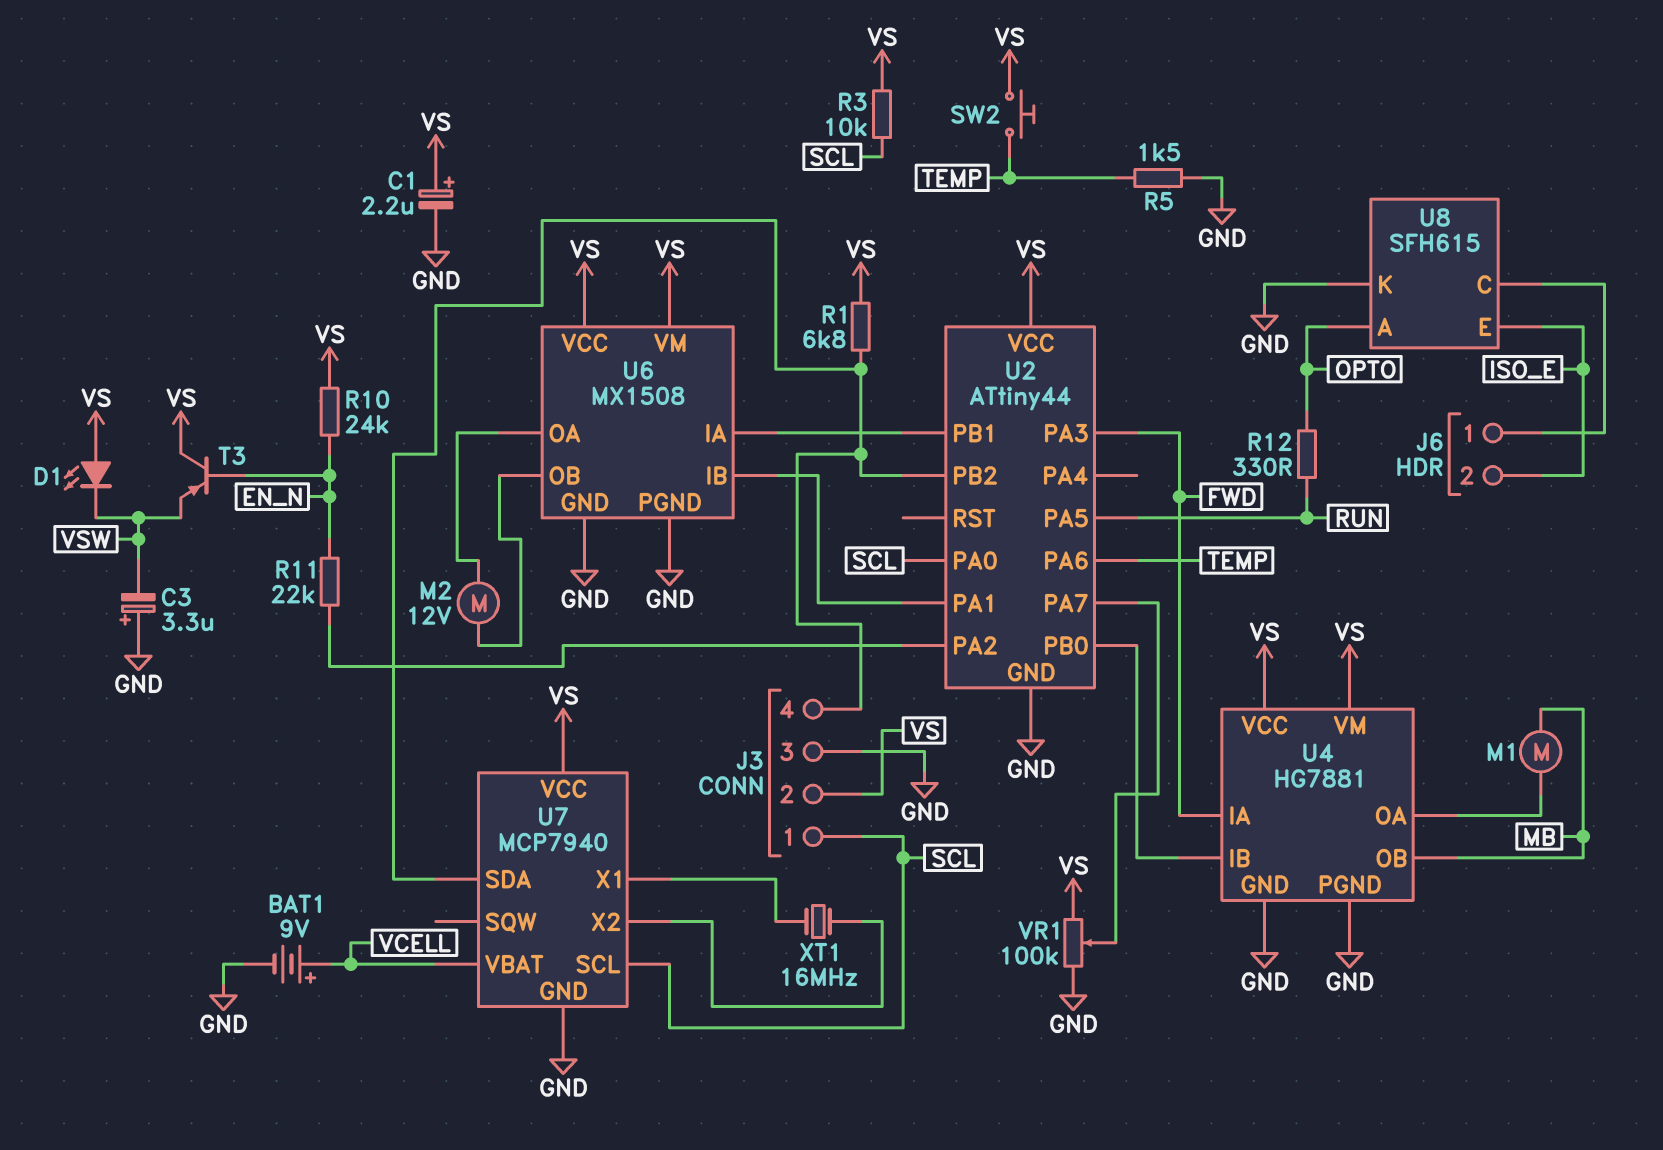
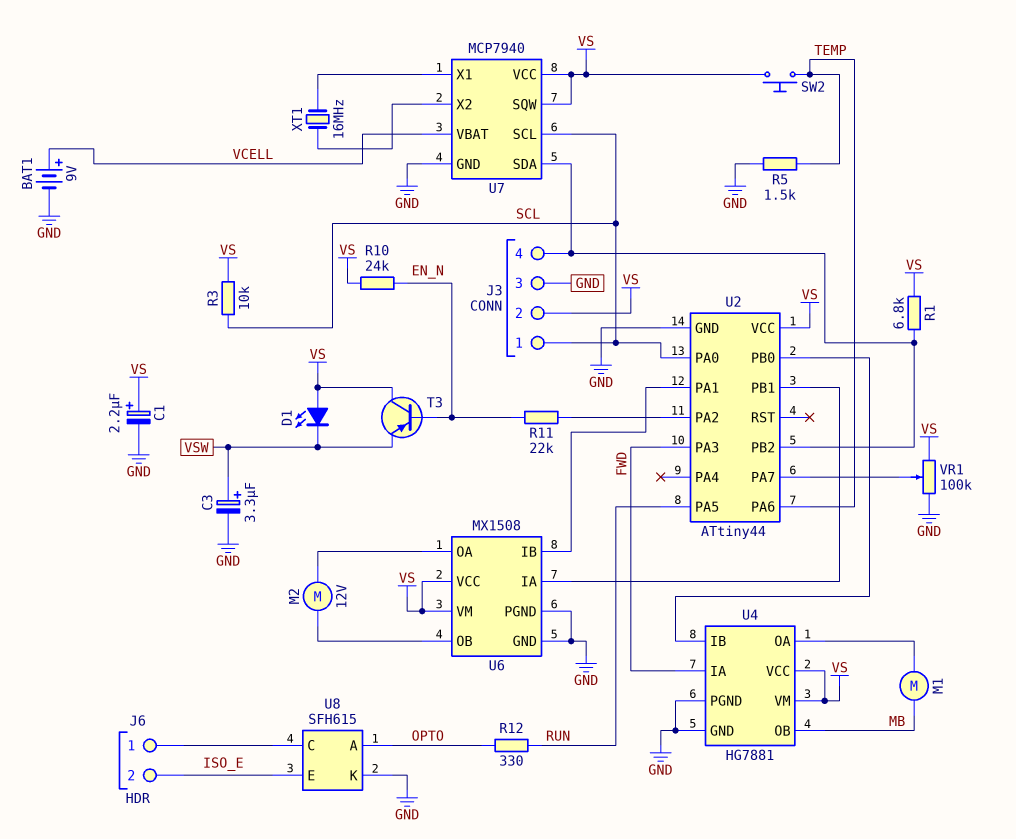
C3: 3.3uF (plus GND, minus VSW) -> 3.3uF (plus VSW, minus GND)
U7 pin SQW: none -> VS

